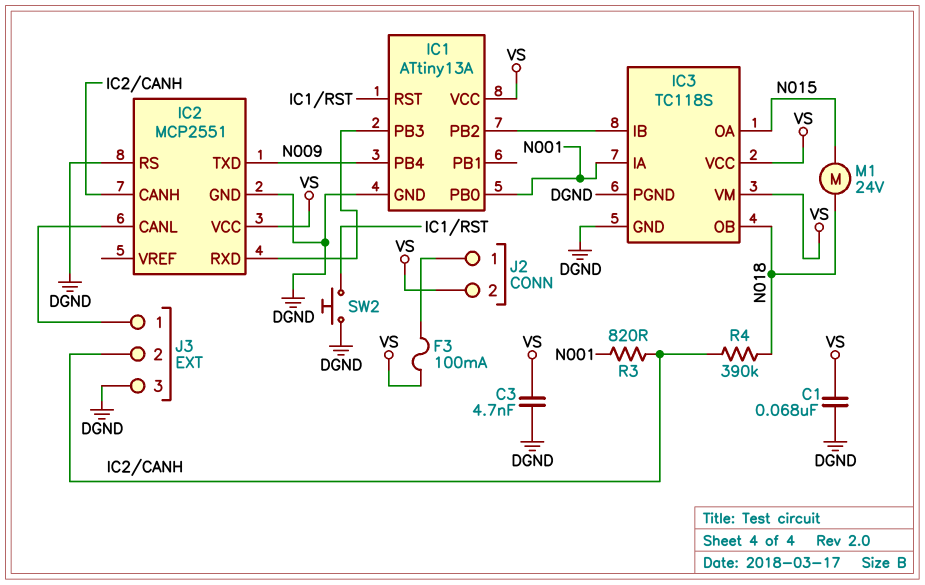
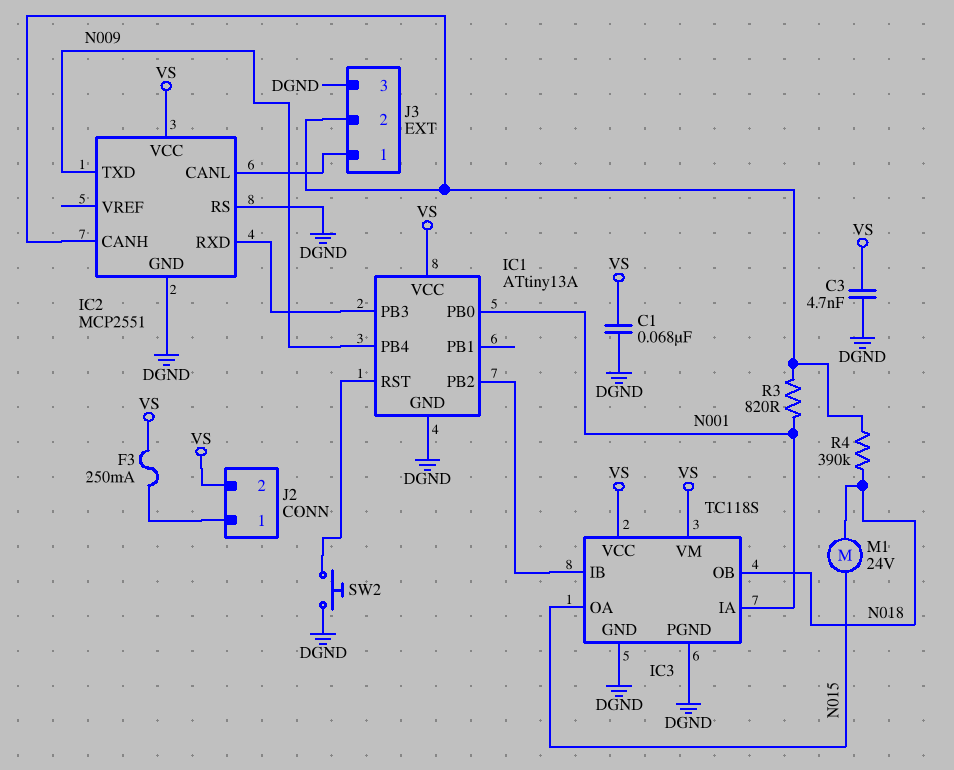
F3: 100mA (J2/1, VS) -> 250mA (J2/1, VS)

